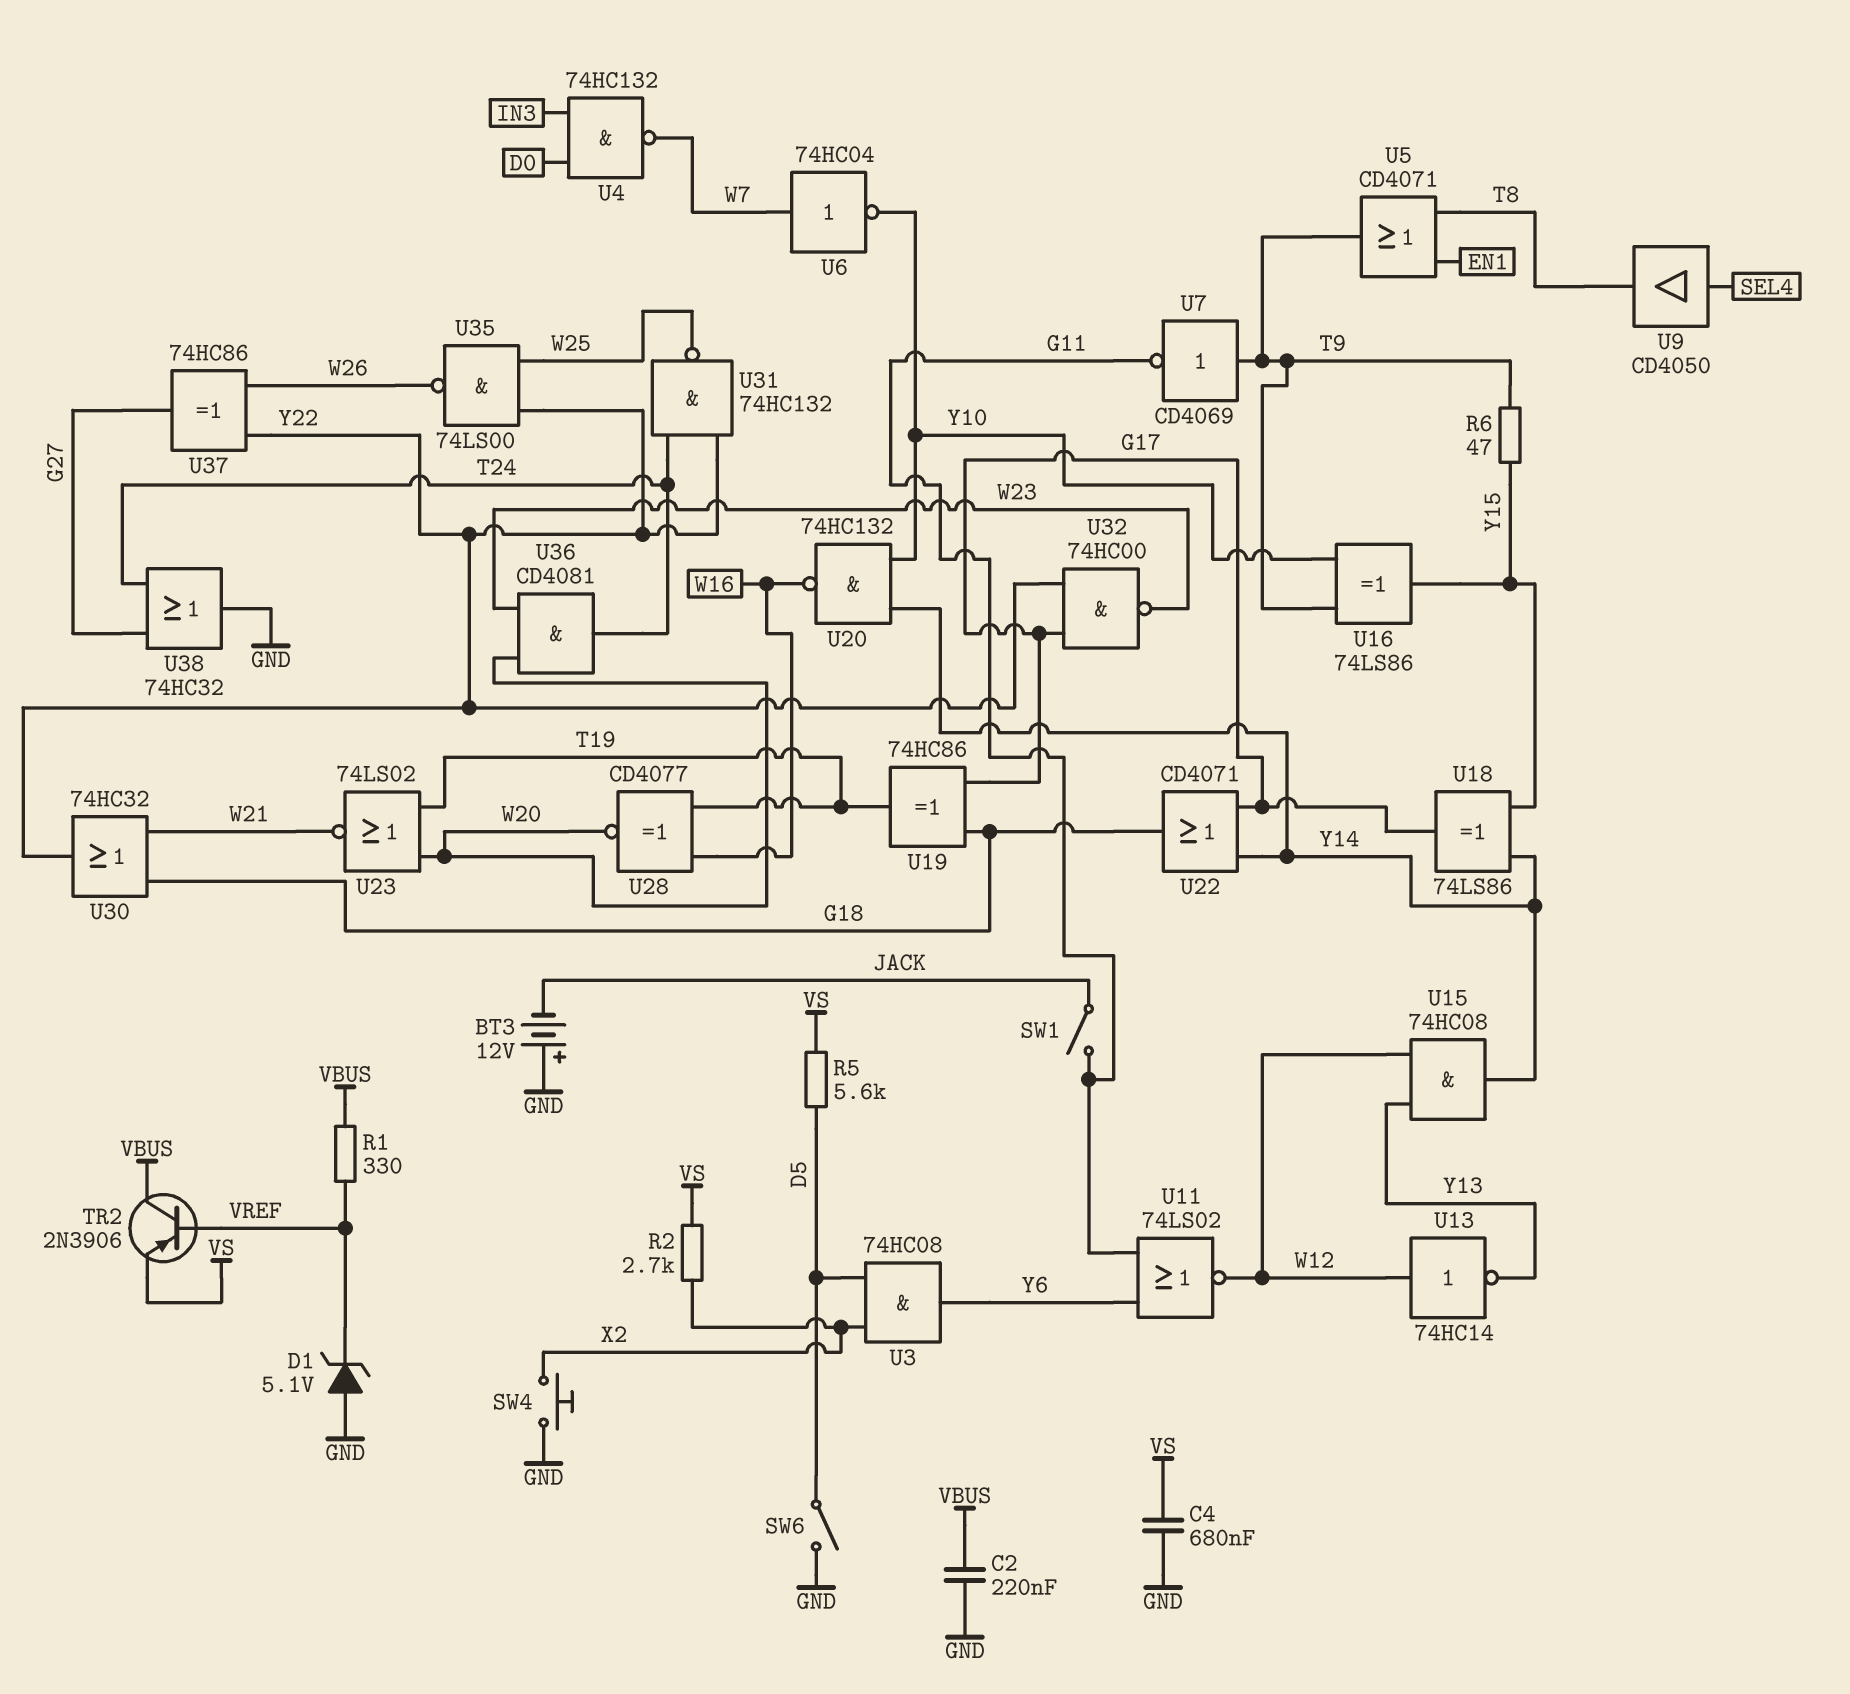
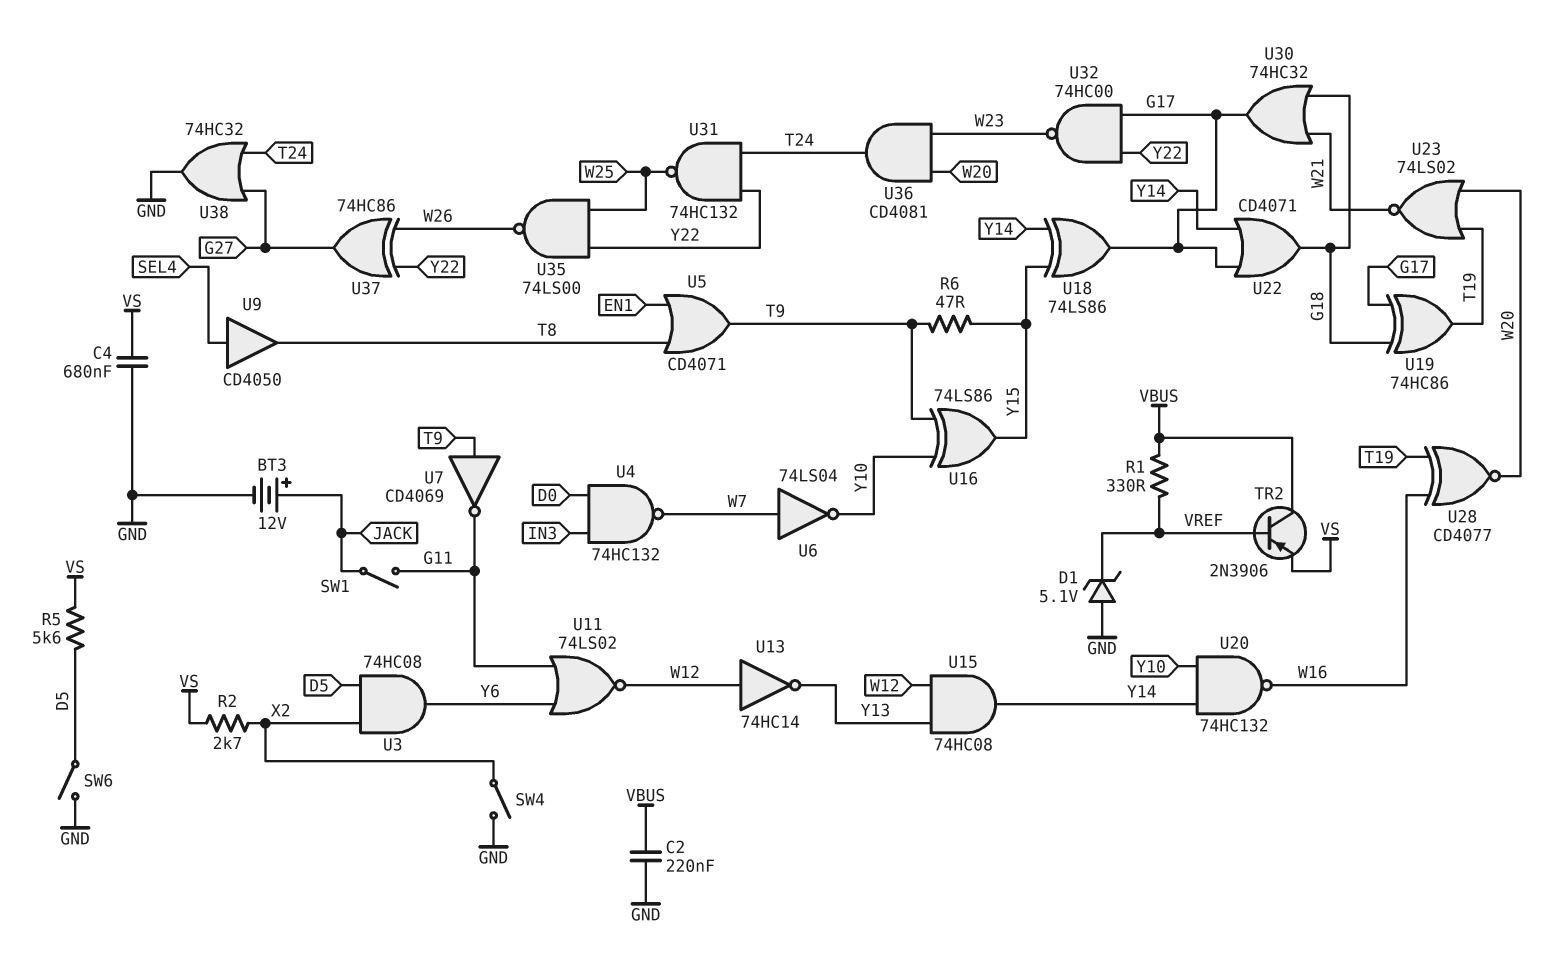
BT3: 12V (plus GND, minus JACK) -> 12V (plus JACK, minus GND)
SW4: button (GND, X2) -> switch (GND, X2)
U6: NOT 74HC04 (in W7, out Y10) -> NOT 74LS04 (in W7, out Y10)
U30: OR 74HC32 (in G18, in W21, out Y22) -> OR 74HC32 (in G18, in W21, out G17)

